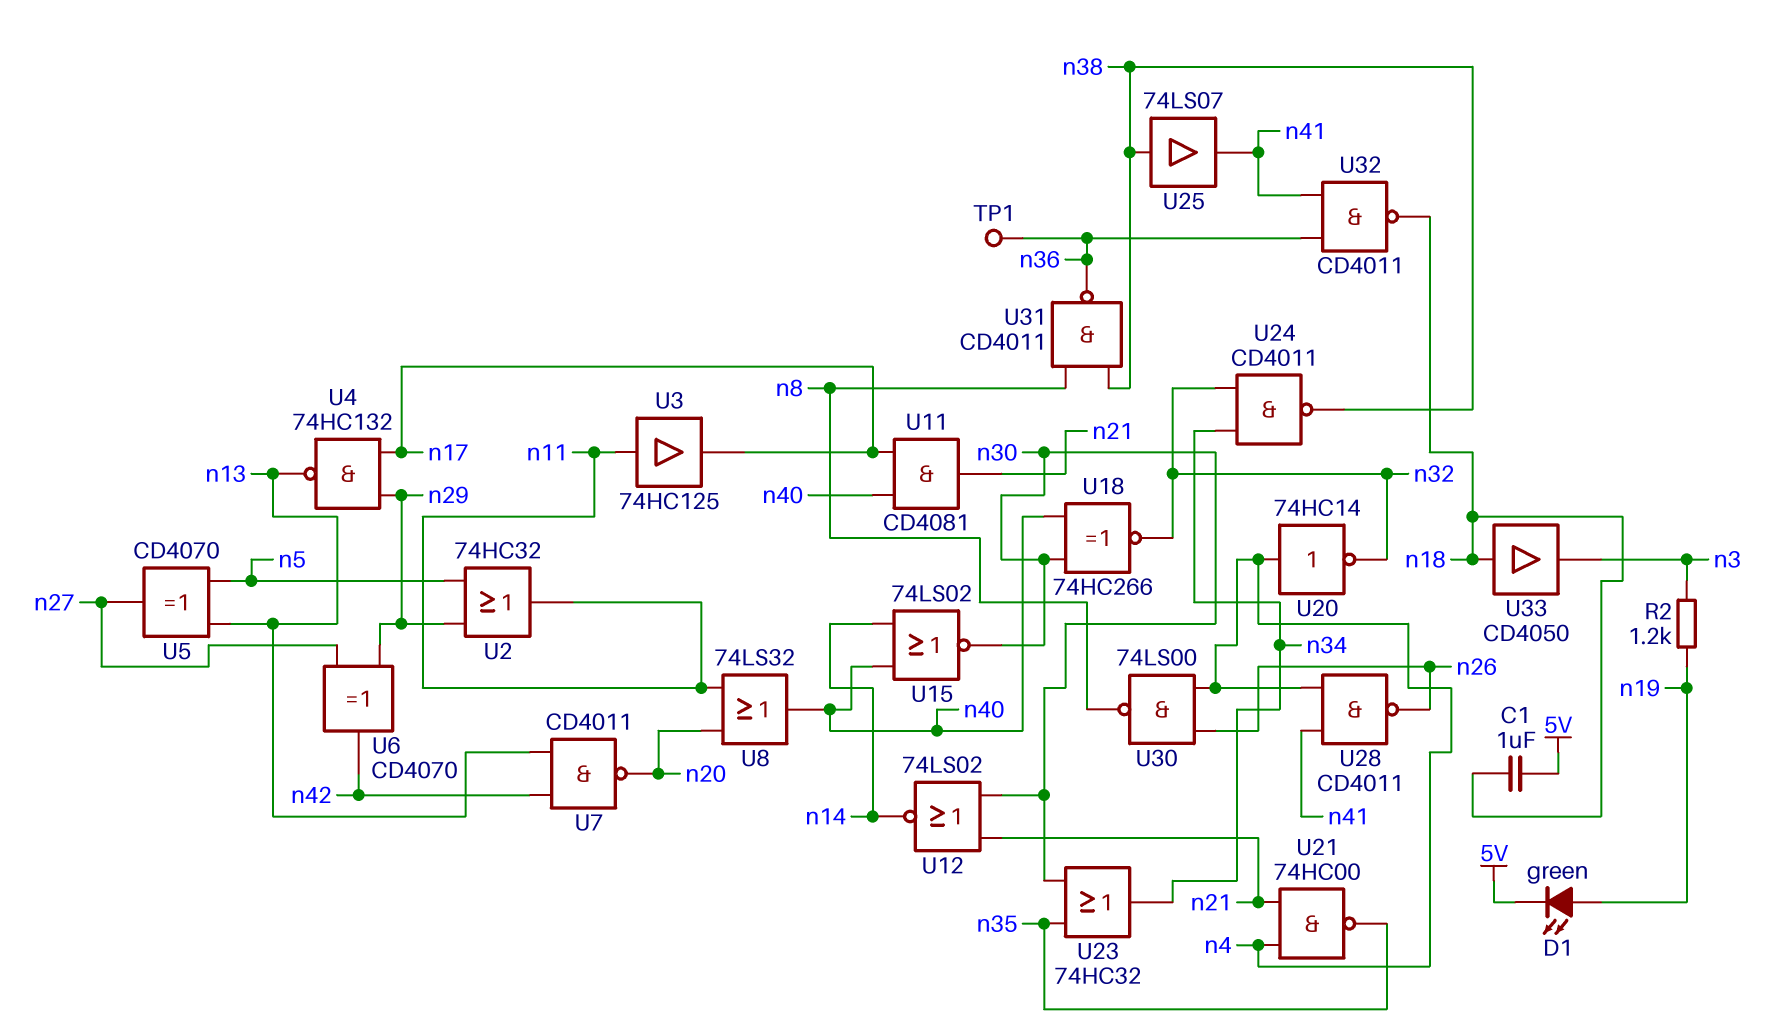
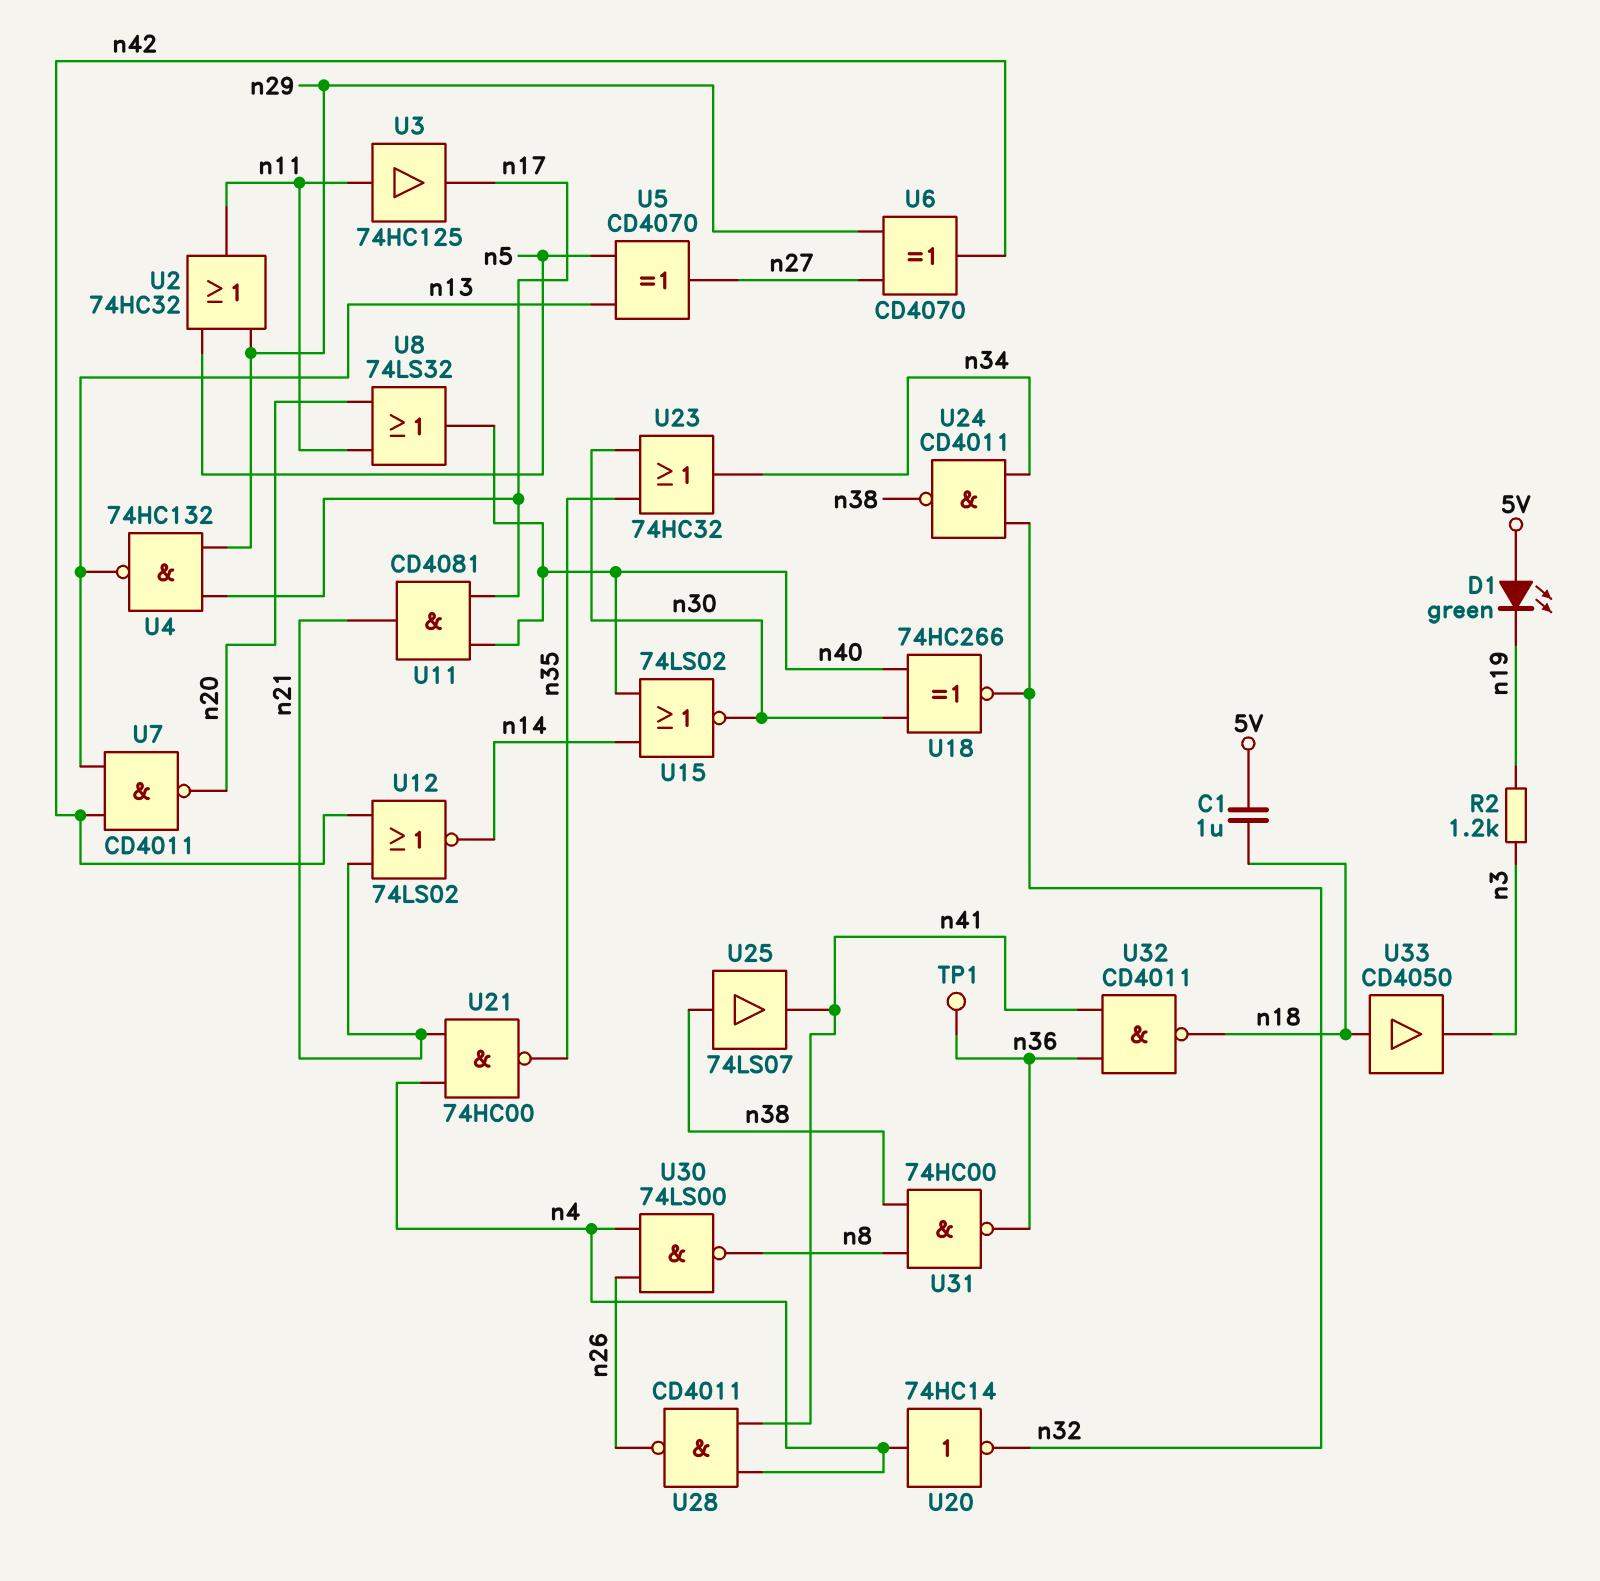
D1: LED green (A n19, K 5V) -> LED green (A 5V, K n19)
U12: NOR 74LS02 (in n21, in n30, out n14) -> NOR 74LS02 (in n21, in n42, out n14)
U31: NAND CD4011 (in n8, in n38, out n36) -> NAND 74HC00 (in n8, in n38, out n36)

